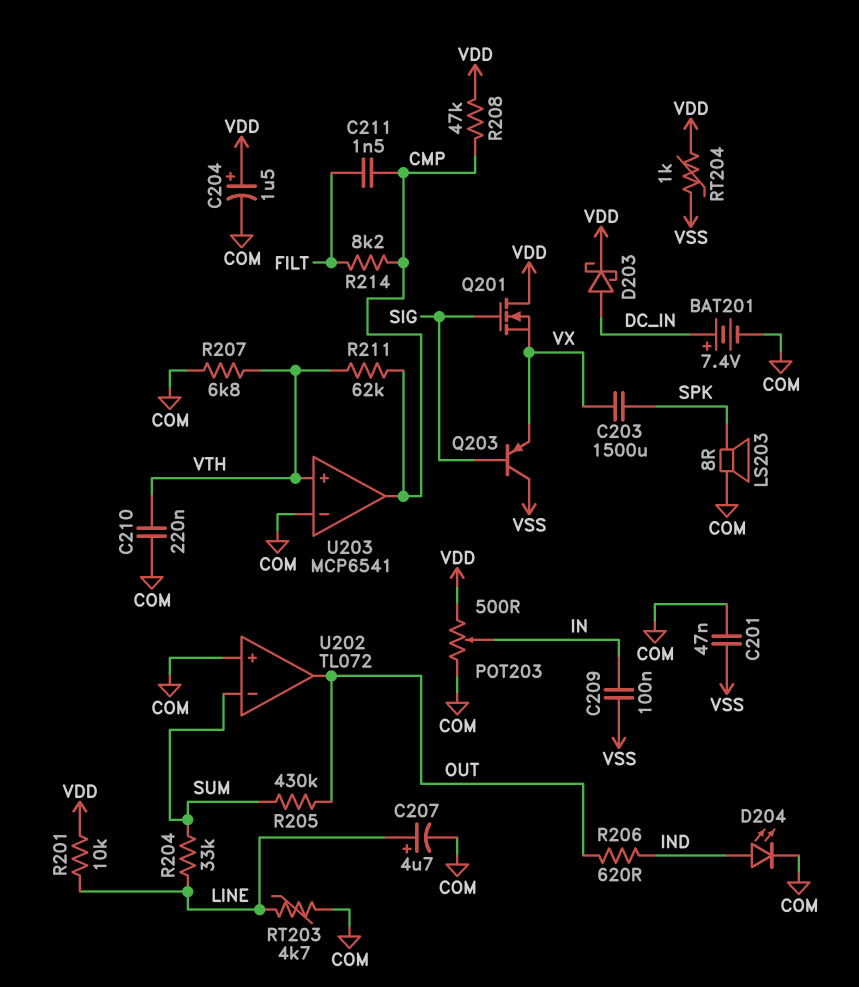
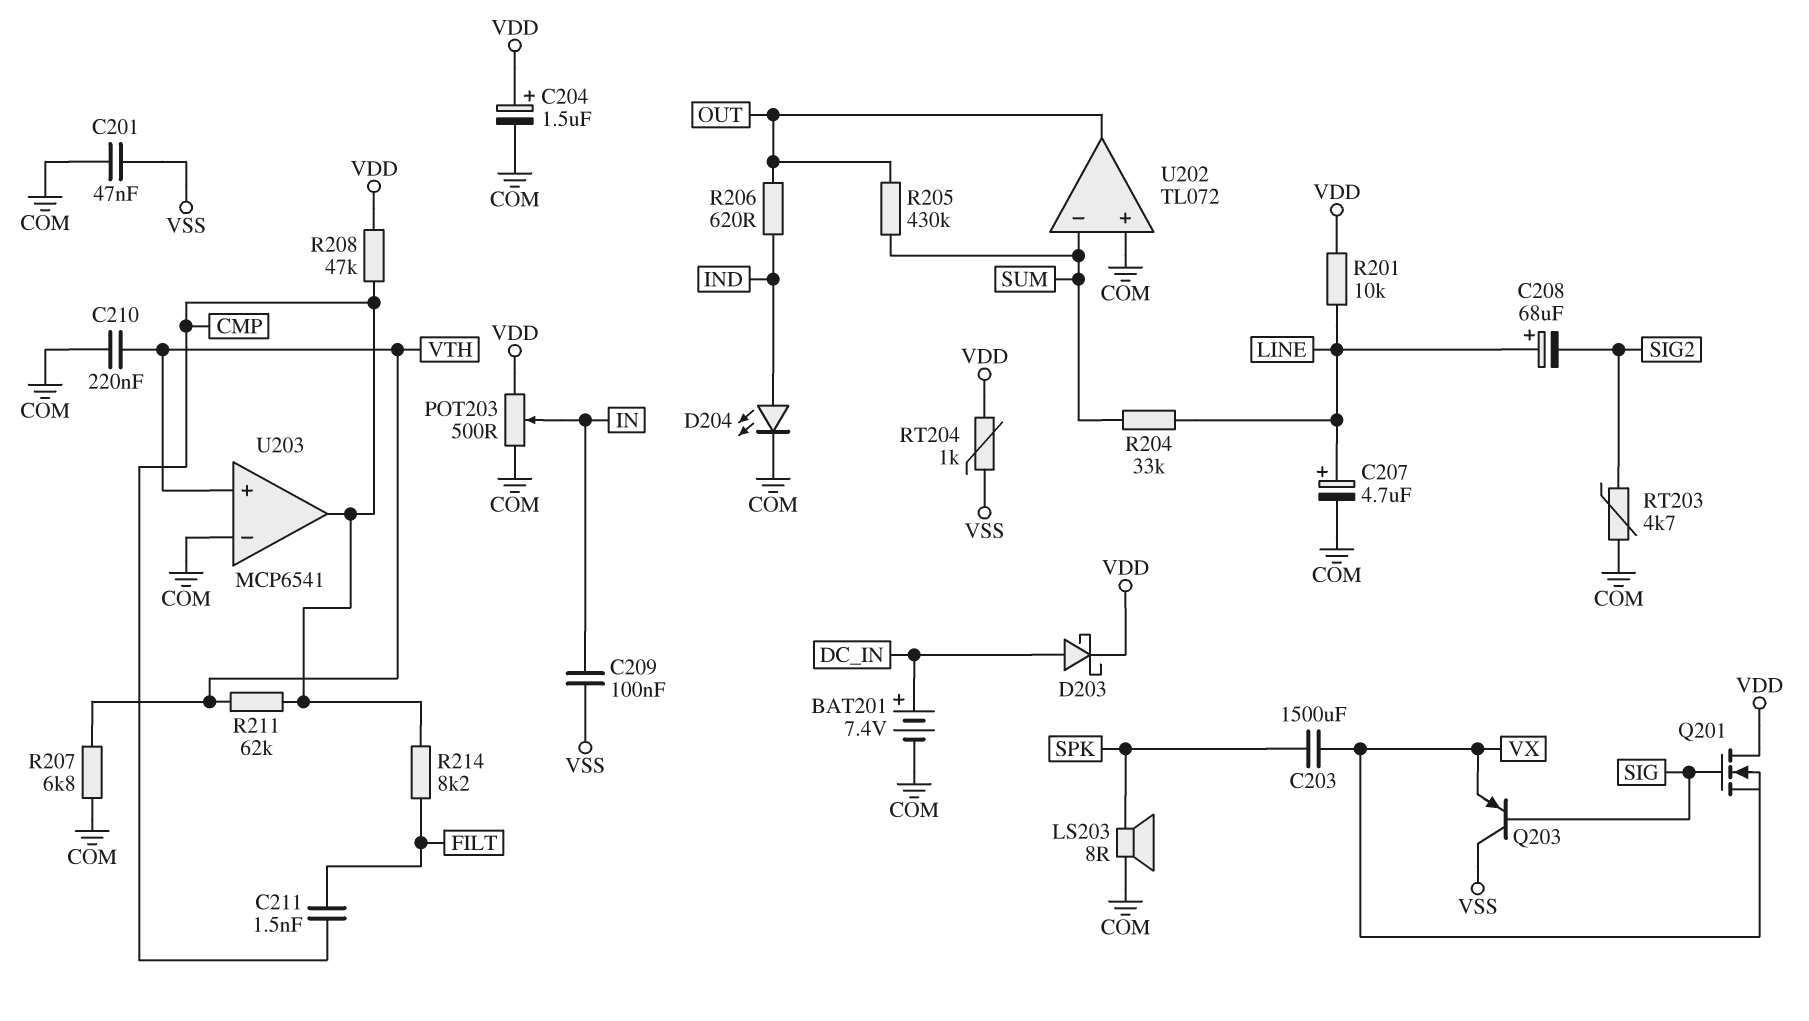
C208: none -> 68uF (plus LINE, minus SIG2)
RT203: 4.7k (COM, LINE) -> 4.7k (COM, SIG2)

